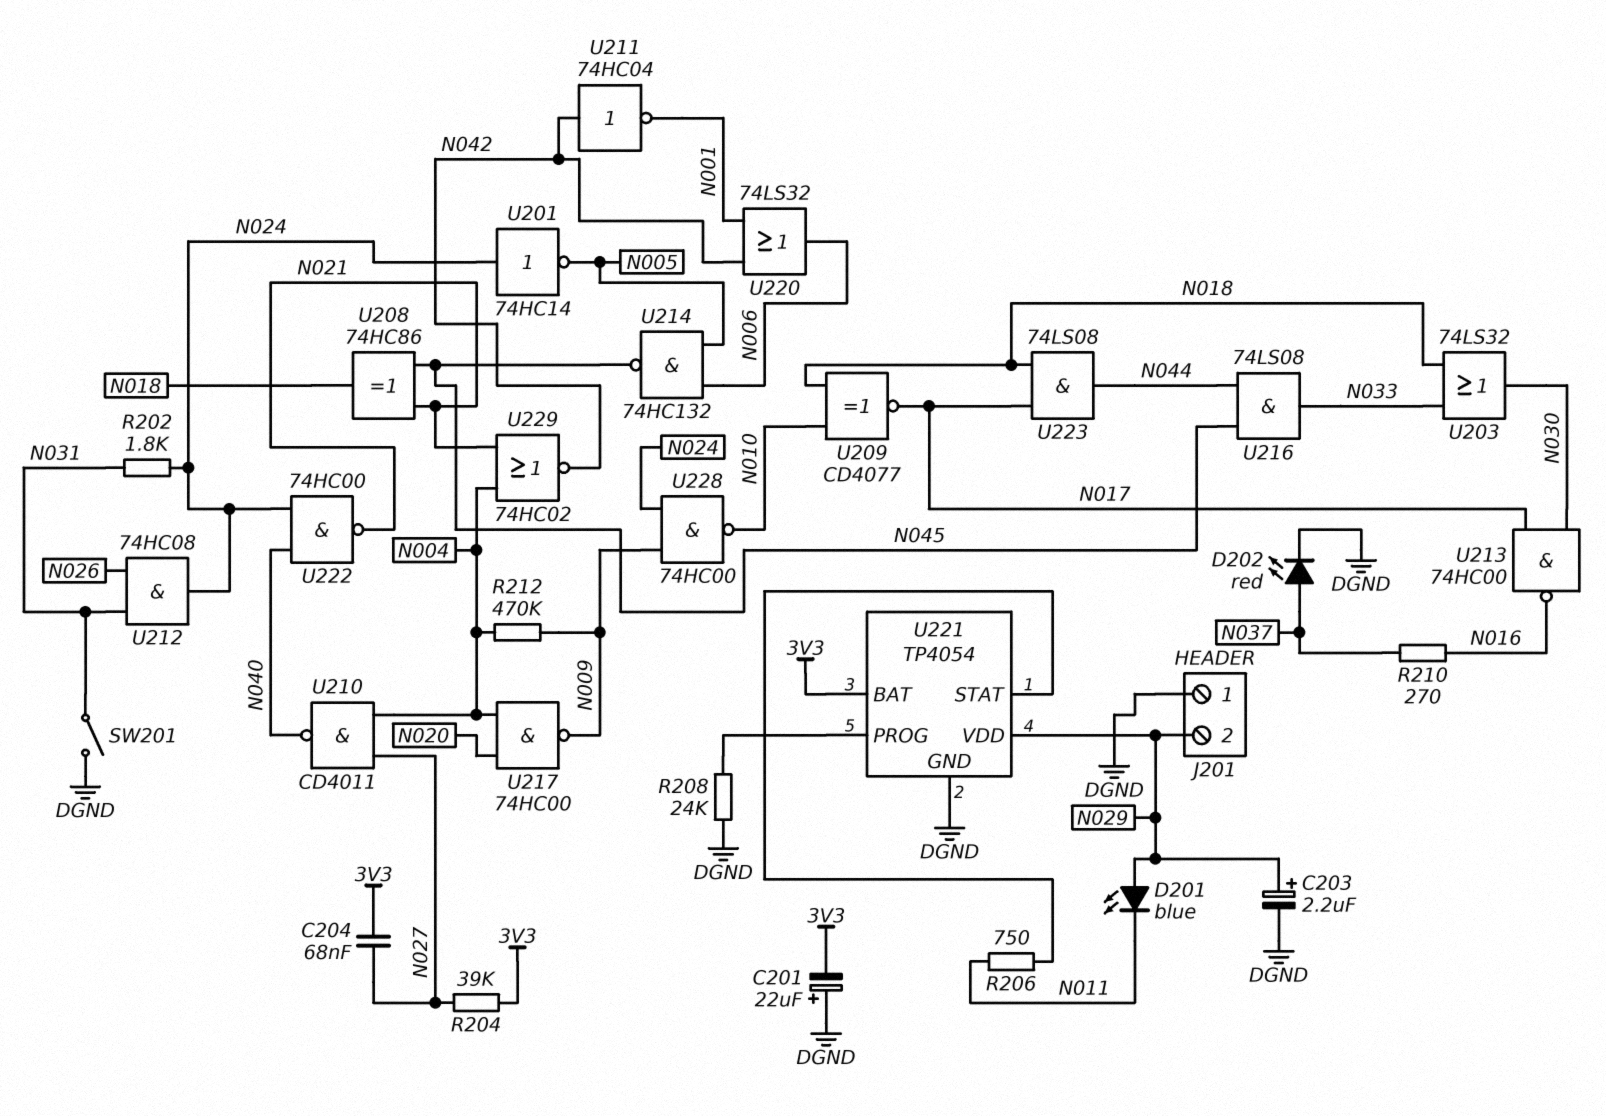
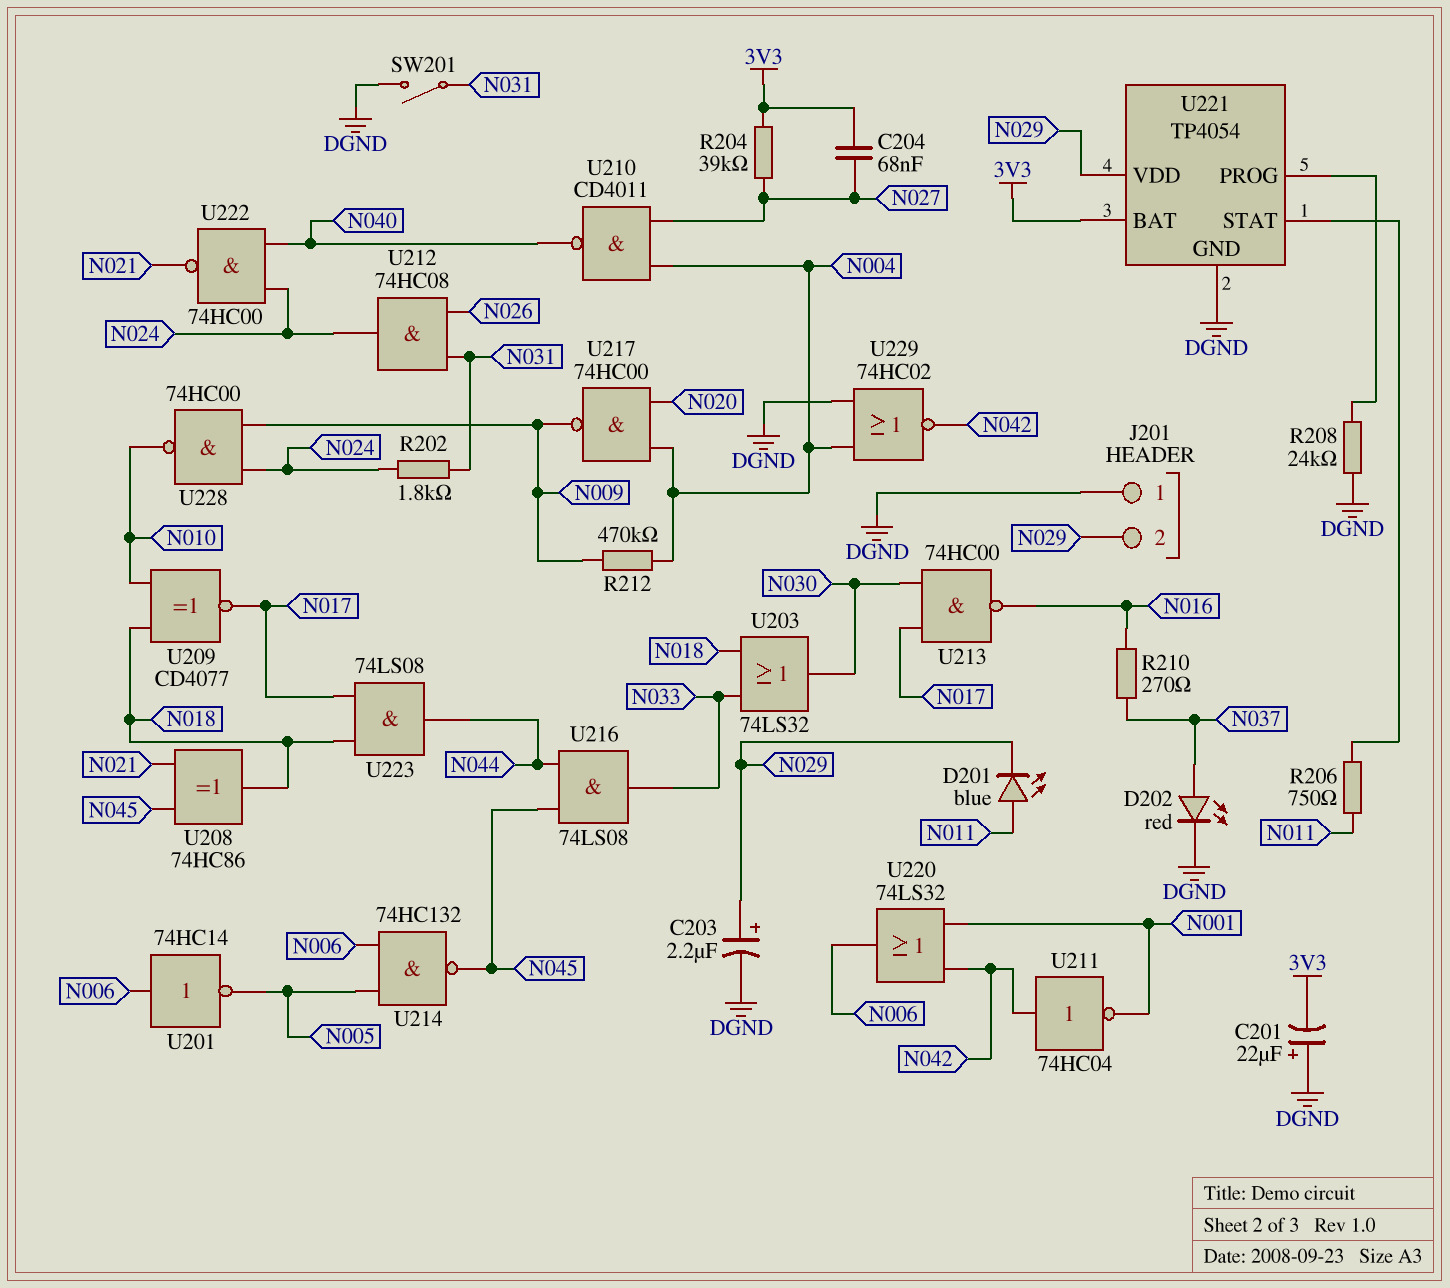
D201: LED blue (A N029, K N011) -> LED blue (A N011, K N029)
U201: NOT 74HC14 (in N024, out N005) -> NOT 74HC14 (in N006, out N005)
U229: NOR 74HC02 (in N004, in N021, out N042) -> NOR 74HC02 (in DGND, in N004, out N042)

